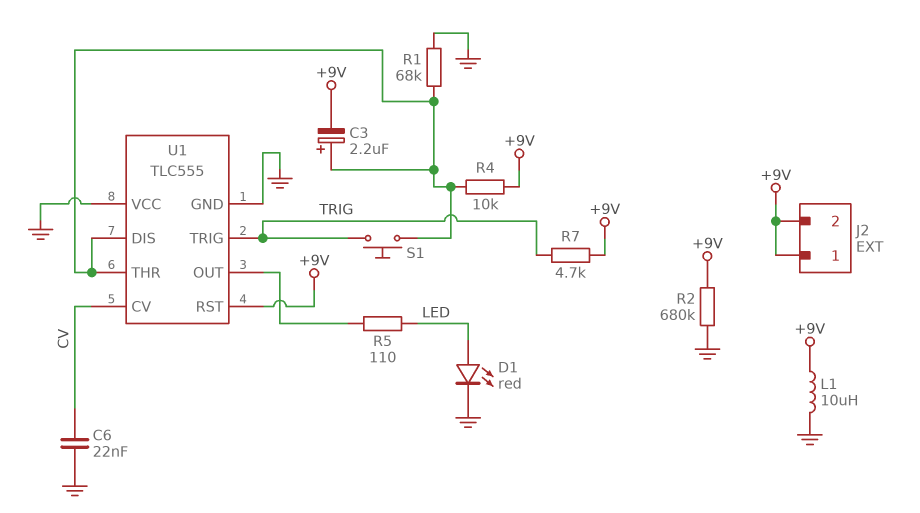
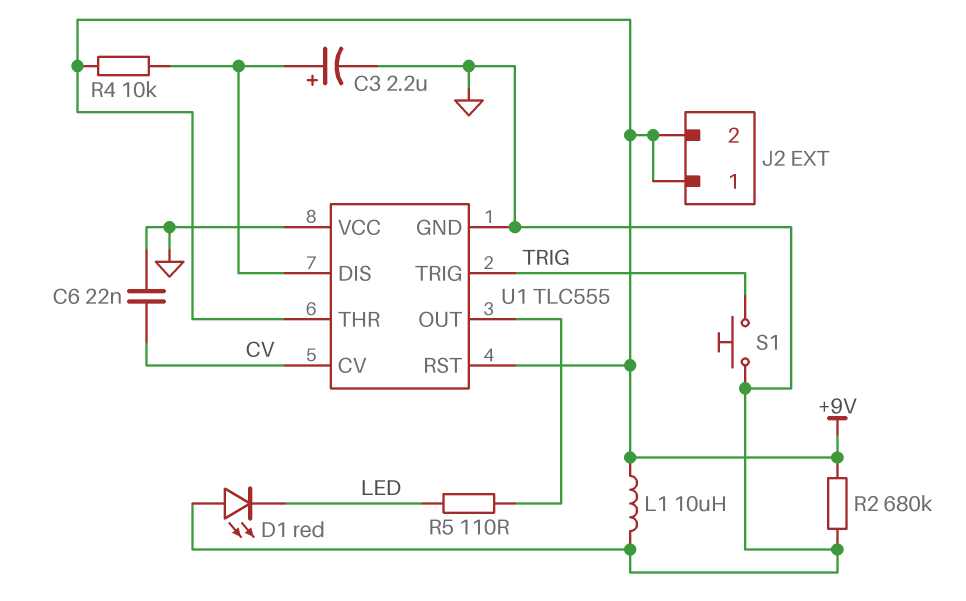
C3: 2.2uF (plus U1/DIS, minus +9V) -> 2.2uF (plus U1/DIS, minus GND)
D1: LED red (A LED, K GND) -> LED red (A GND, K LED)
R1: 68k (GND, U1/DIS) -> none
R7: 4.7k (+9V, TRIG) -> none
S1: button (TRIG, U1/DIS) -> button (GND, TRIG)
U1 pin THR: U1/DIS -> +9V

